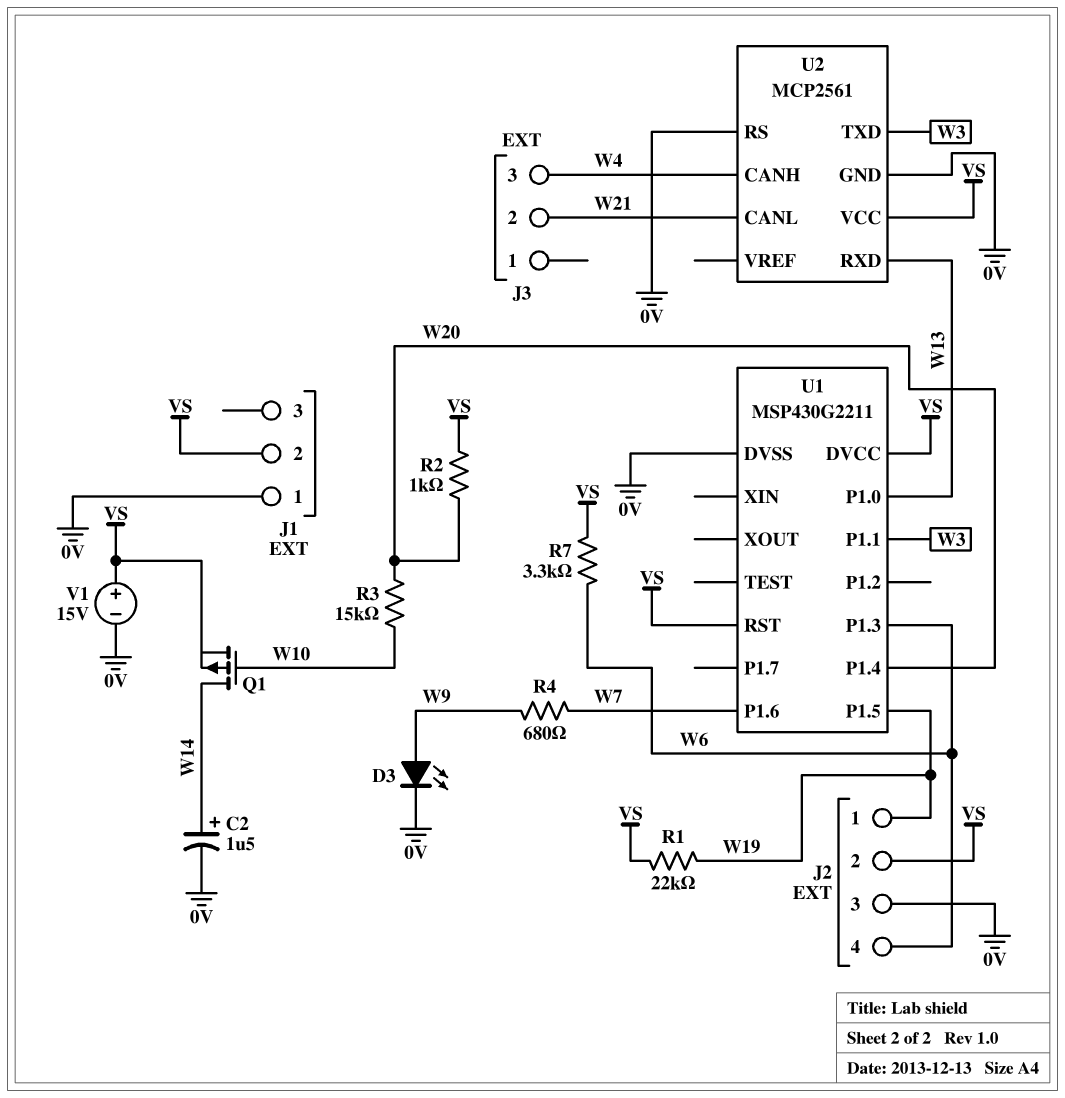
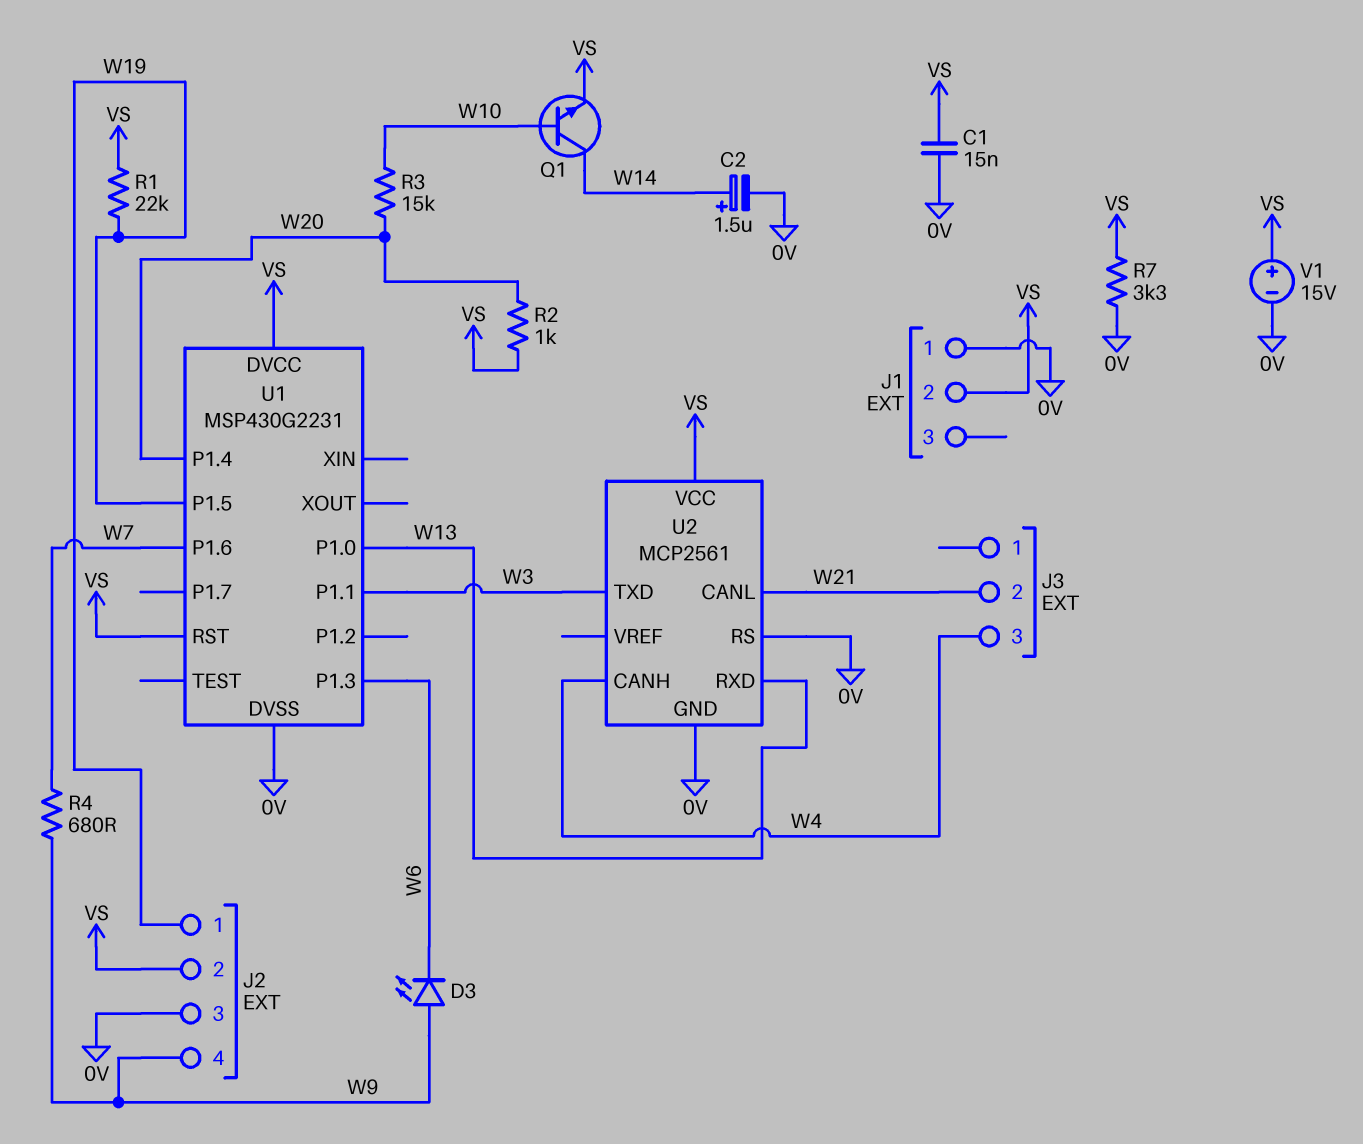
C1: none -> 15nF (0V, VS)
D3: LED (A W9, K 0V) -> LED (A W9, K W6)
J2 pin 4: W6 -> W9
Q1: PMOS (G W10, D W14, S VS) -> NPN (B W10, C W14, E VS)
R7: 3.3k (VS, W6) -> 3.3k (0V, VS)
U1: MSP430G2211 -> MSP430G2231

